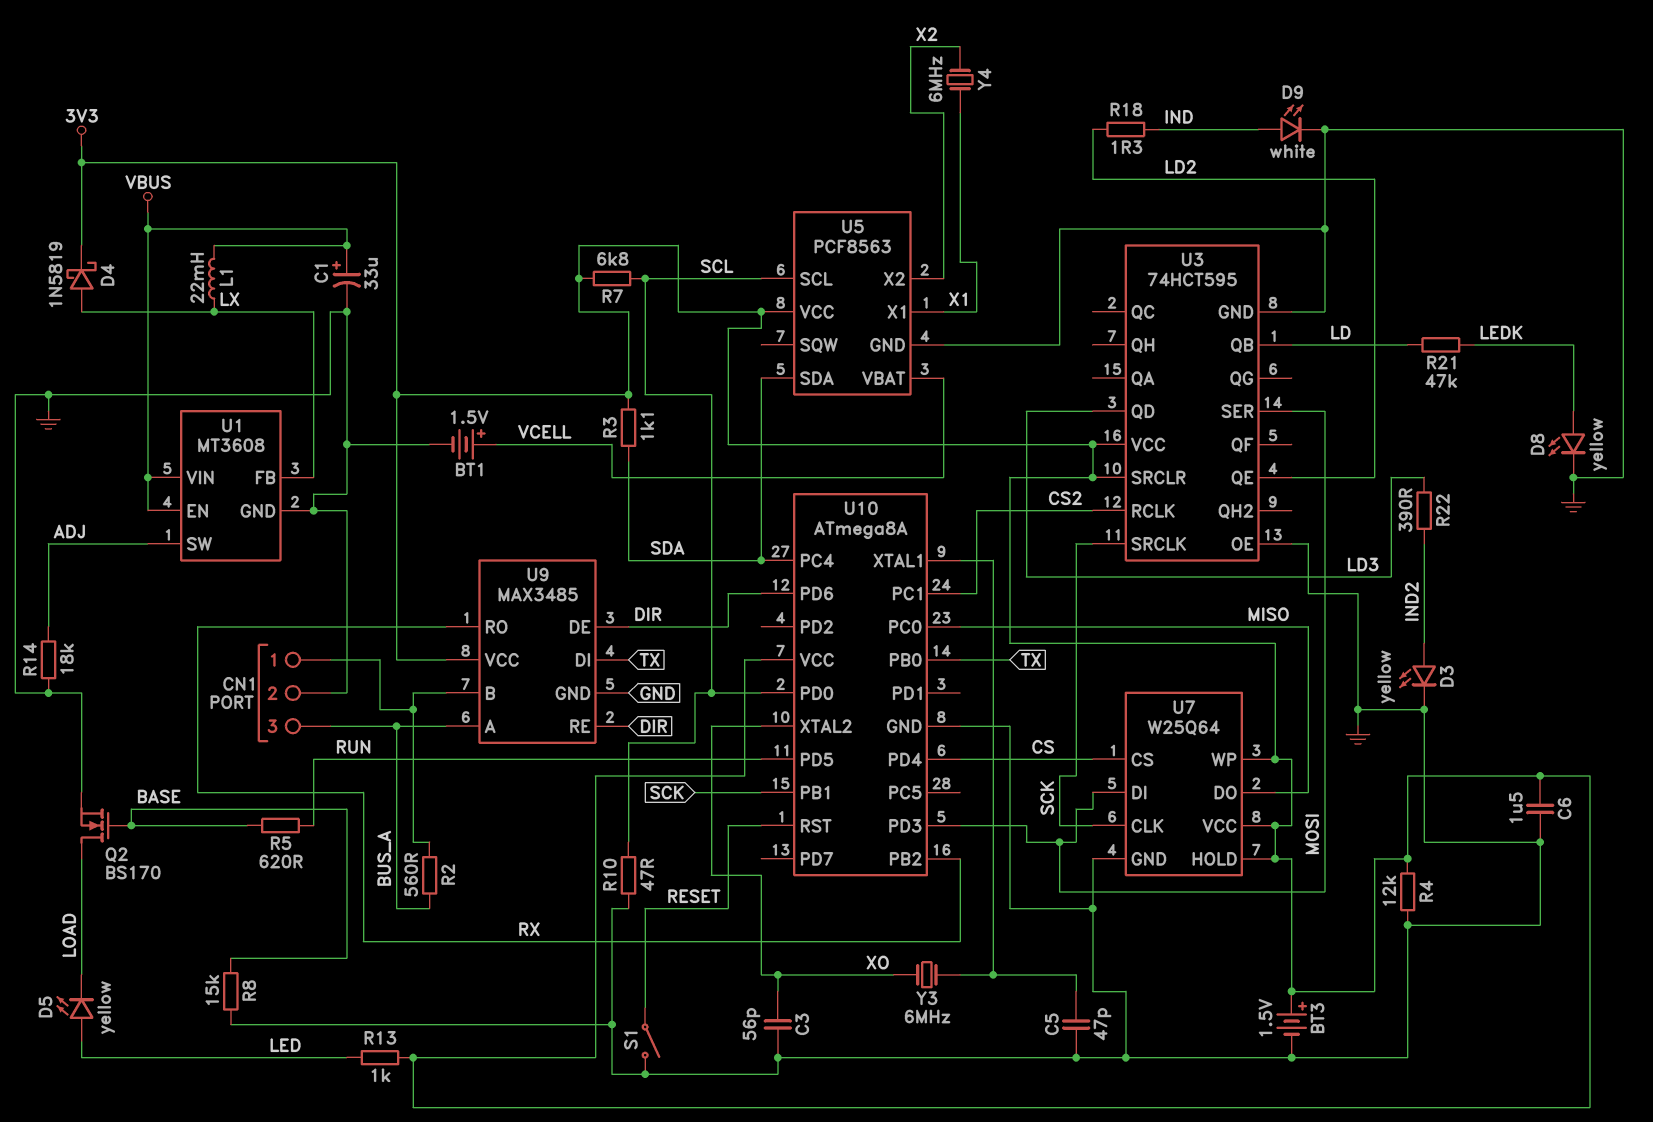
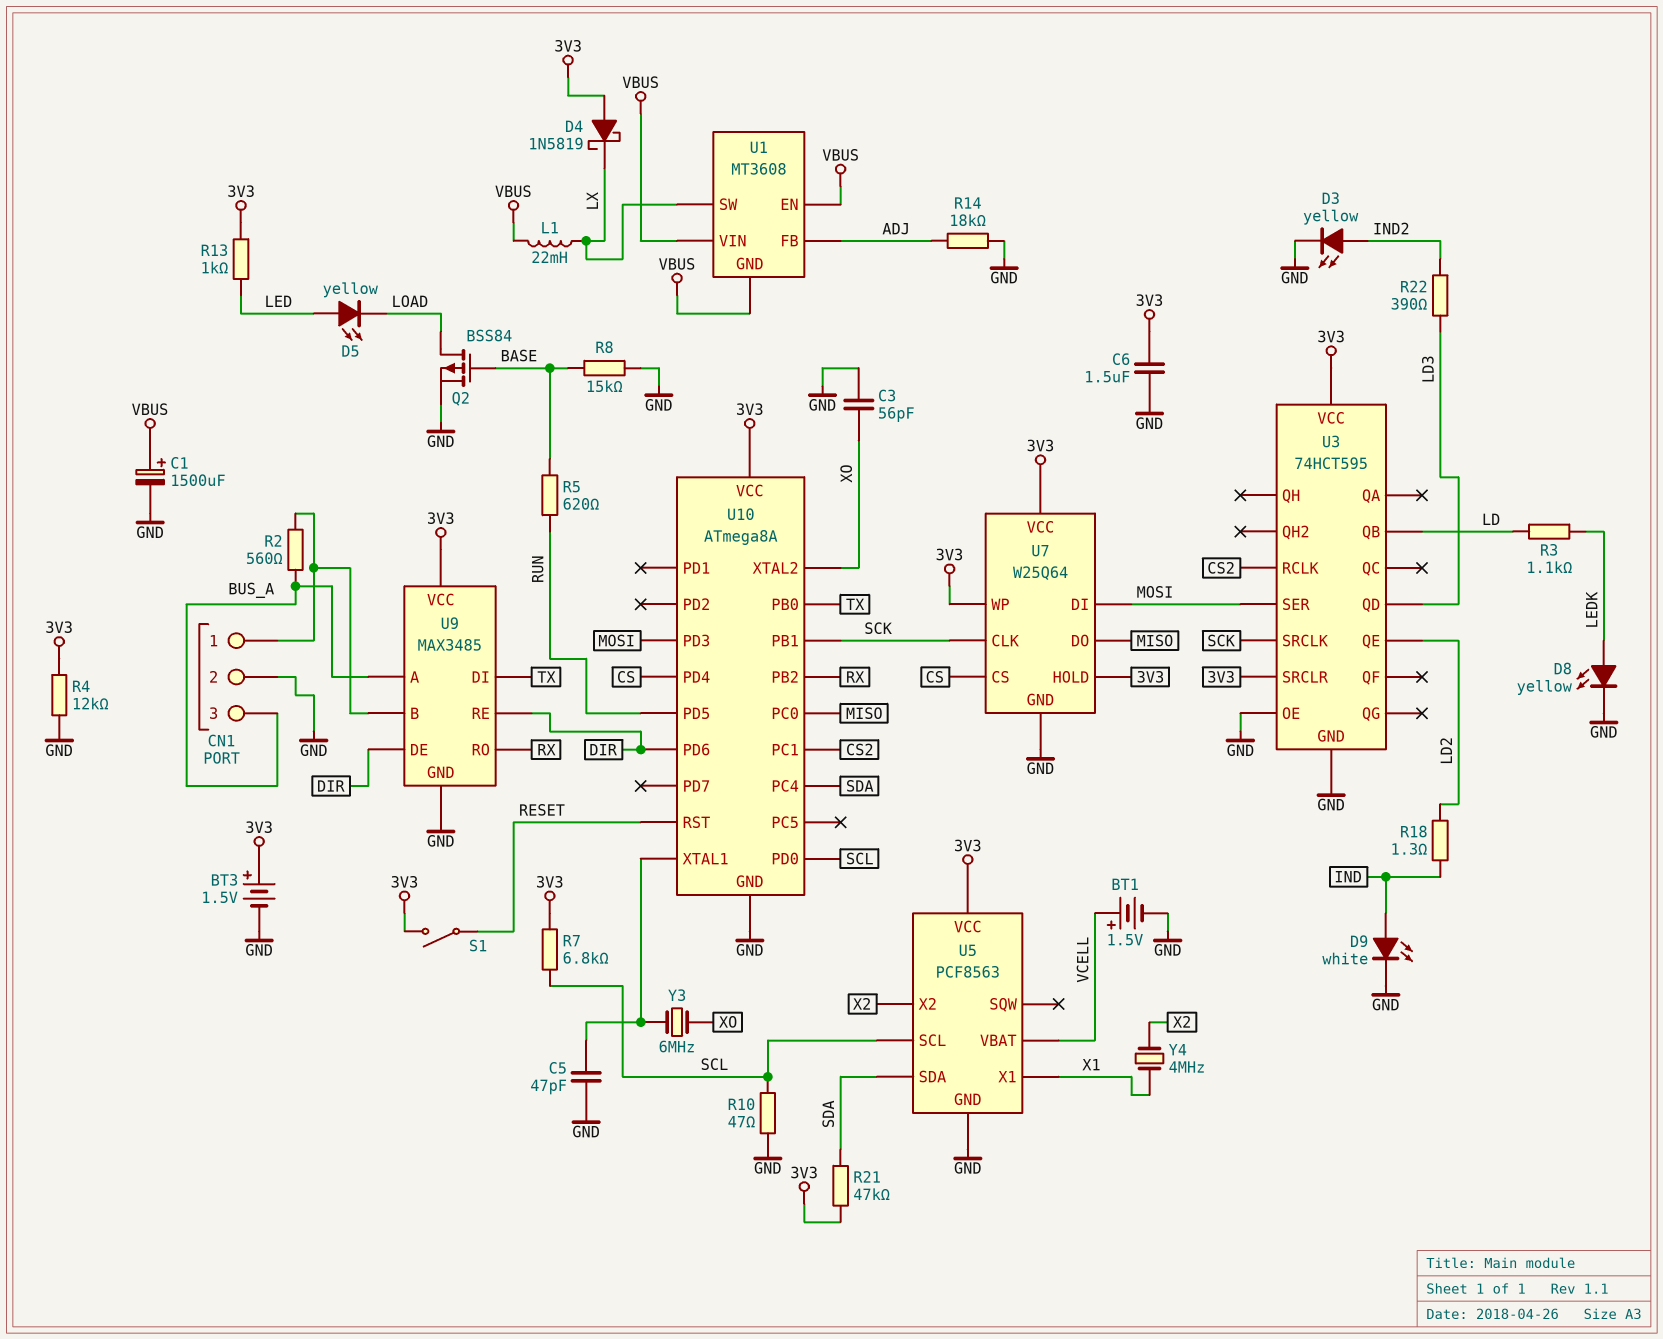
C1: 33uF (plus VBUS, minus GND) -> 1500uF (plus VBUS, minus GND)
D4: schottky 1N5819 (A LX, K 3V3) -> schottky 1N5819 (A 3V3, K LX)
Q2: NMOS BS170 (G BASE, D LOAD, S GND) -> PMOS BSS84 (G BASE, D LOAD, S GND)
R3: 1.1k (3V3, SDA) -> 1.1k (LD, LEDK)
R21: 47k (LD, LEDK) -> 47k (3V3, SDA)
S1: switch (GND, RESET) -> switch (3V3, RESET)
U1 pin FB: LX -> ADJ
U1 pin GND: GND -> VBUS
U1 pin SW: ADJ -> LX
Y4: 6MHz (X1, X2) -> 4MHz (X1, X2)

